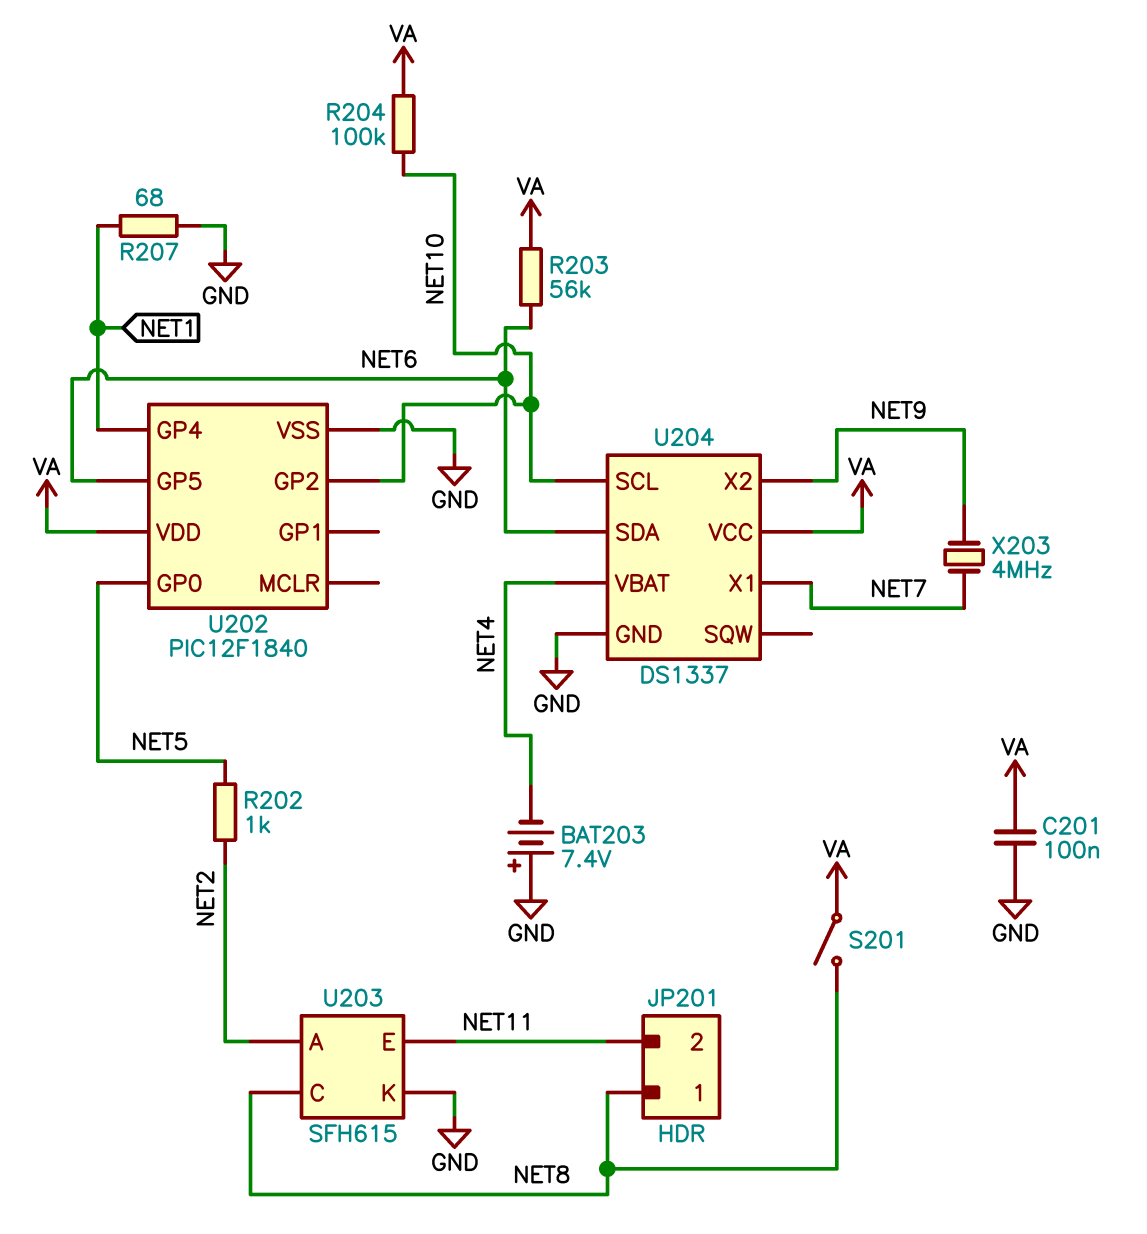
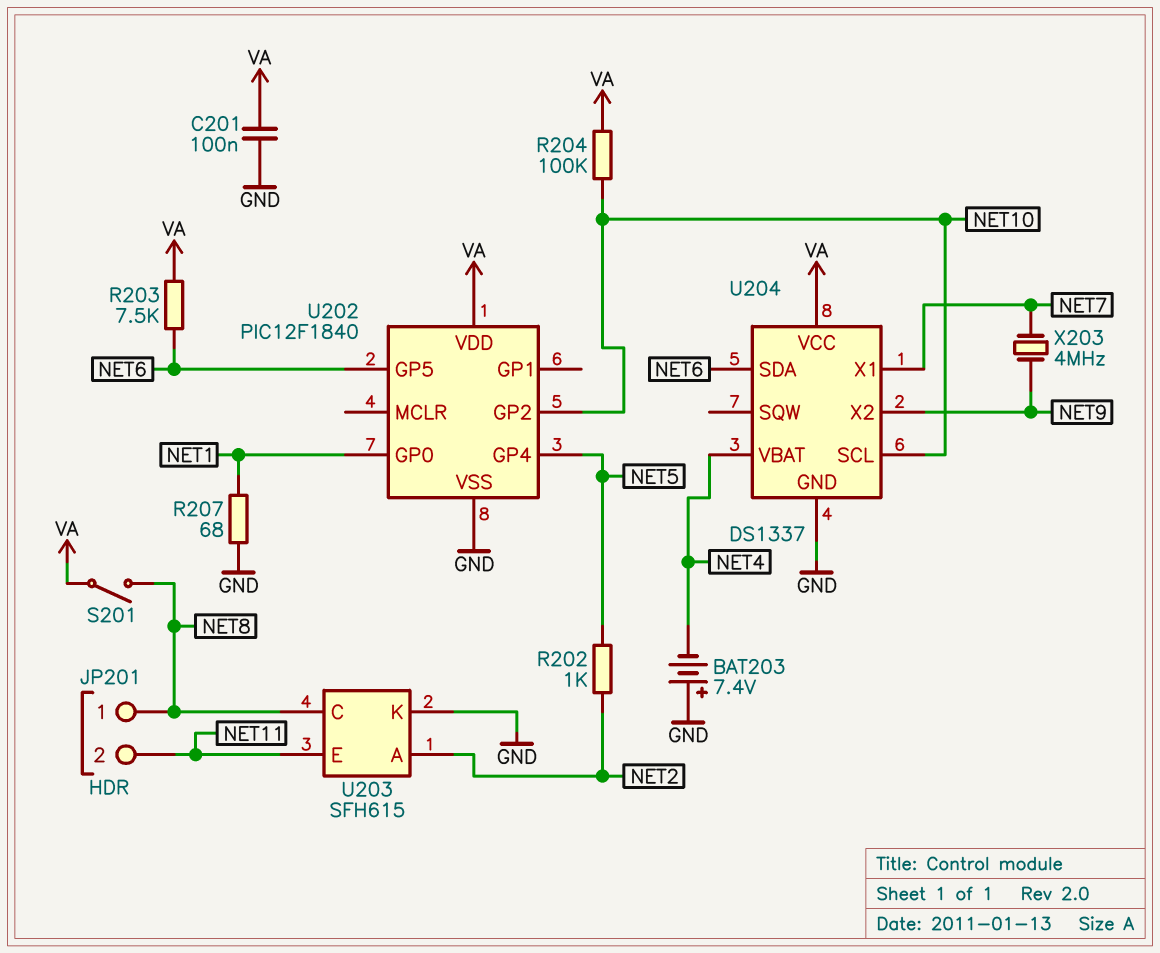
R203: 56k (NET6, VA) -> 7.5k (NET6, VA)
U202 pin GP0: NET5 -> NET1
U202 pin GP4: NET1 -> NET5

